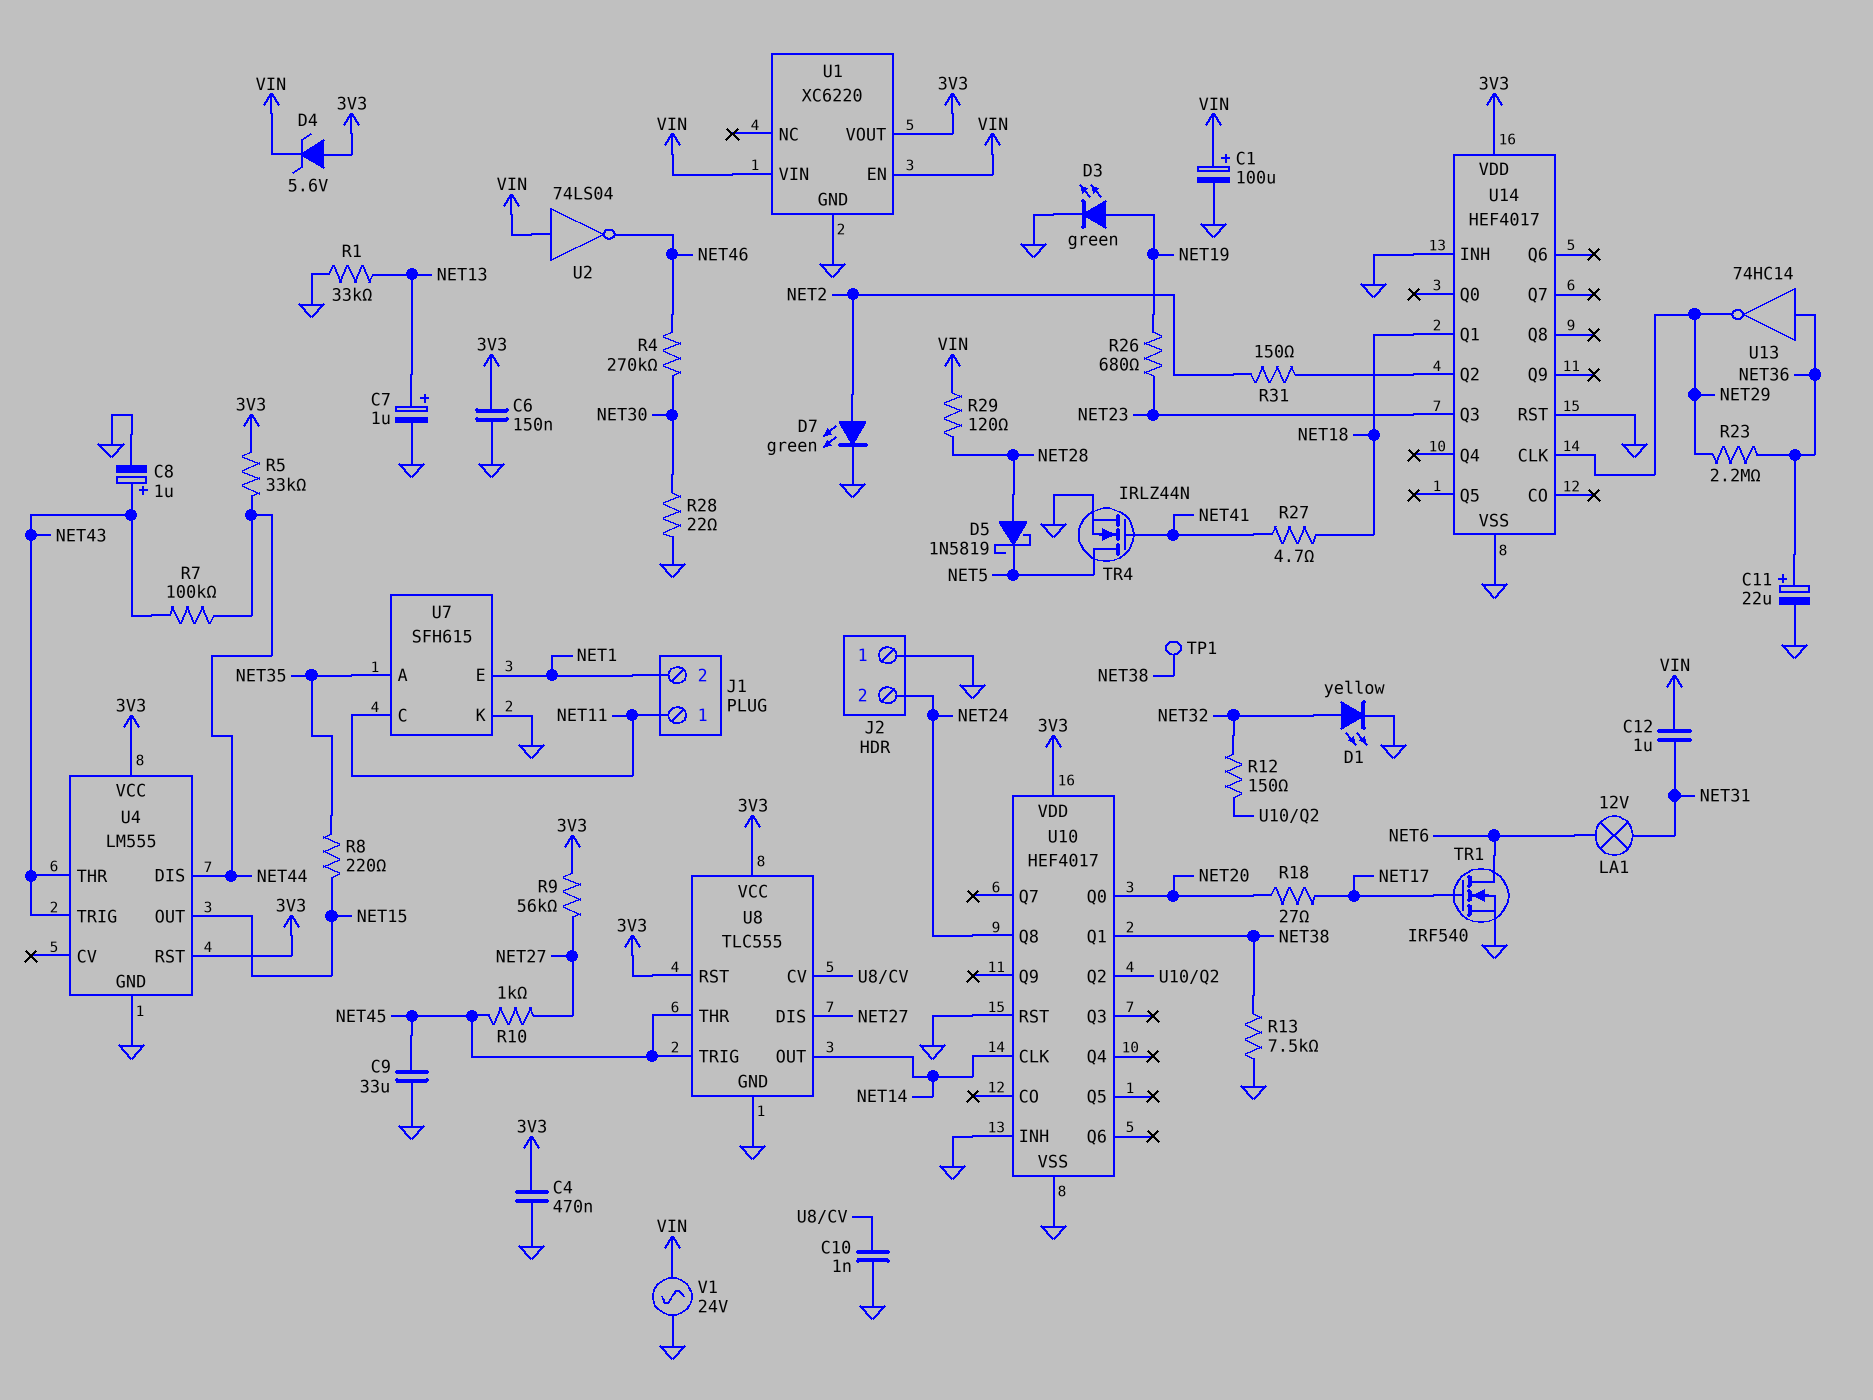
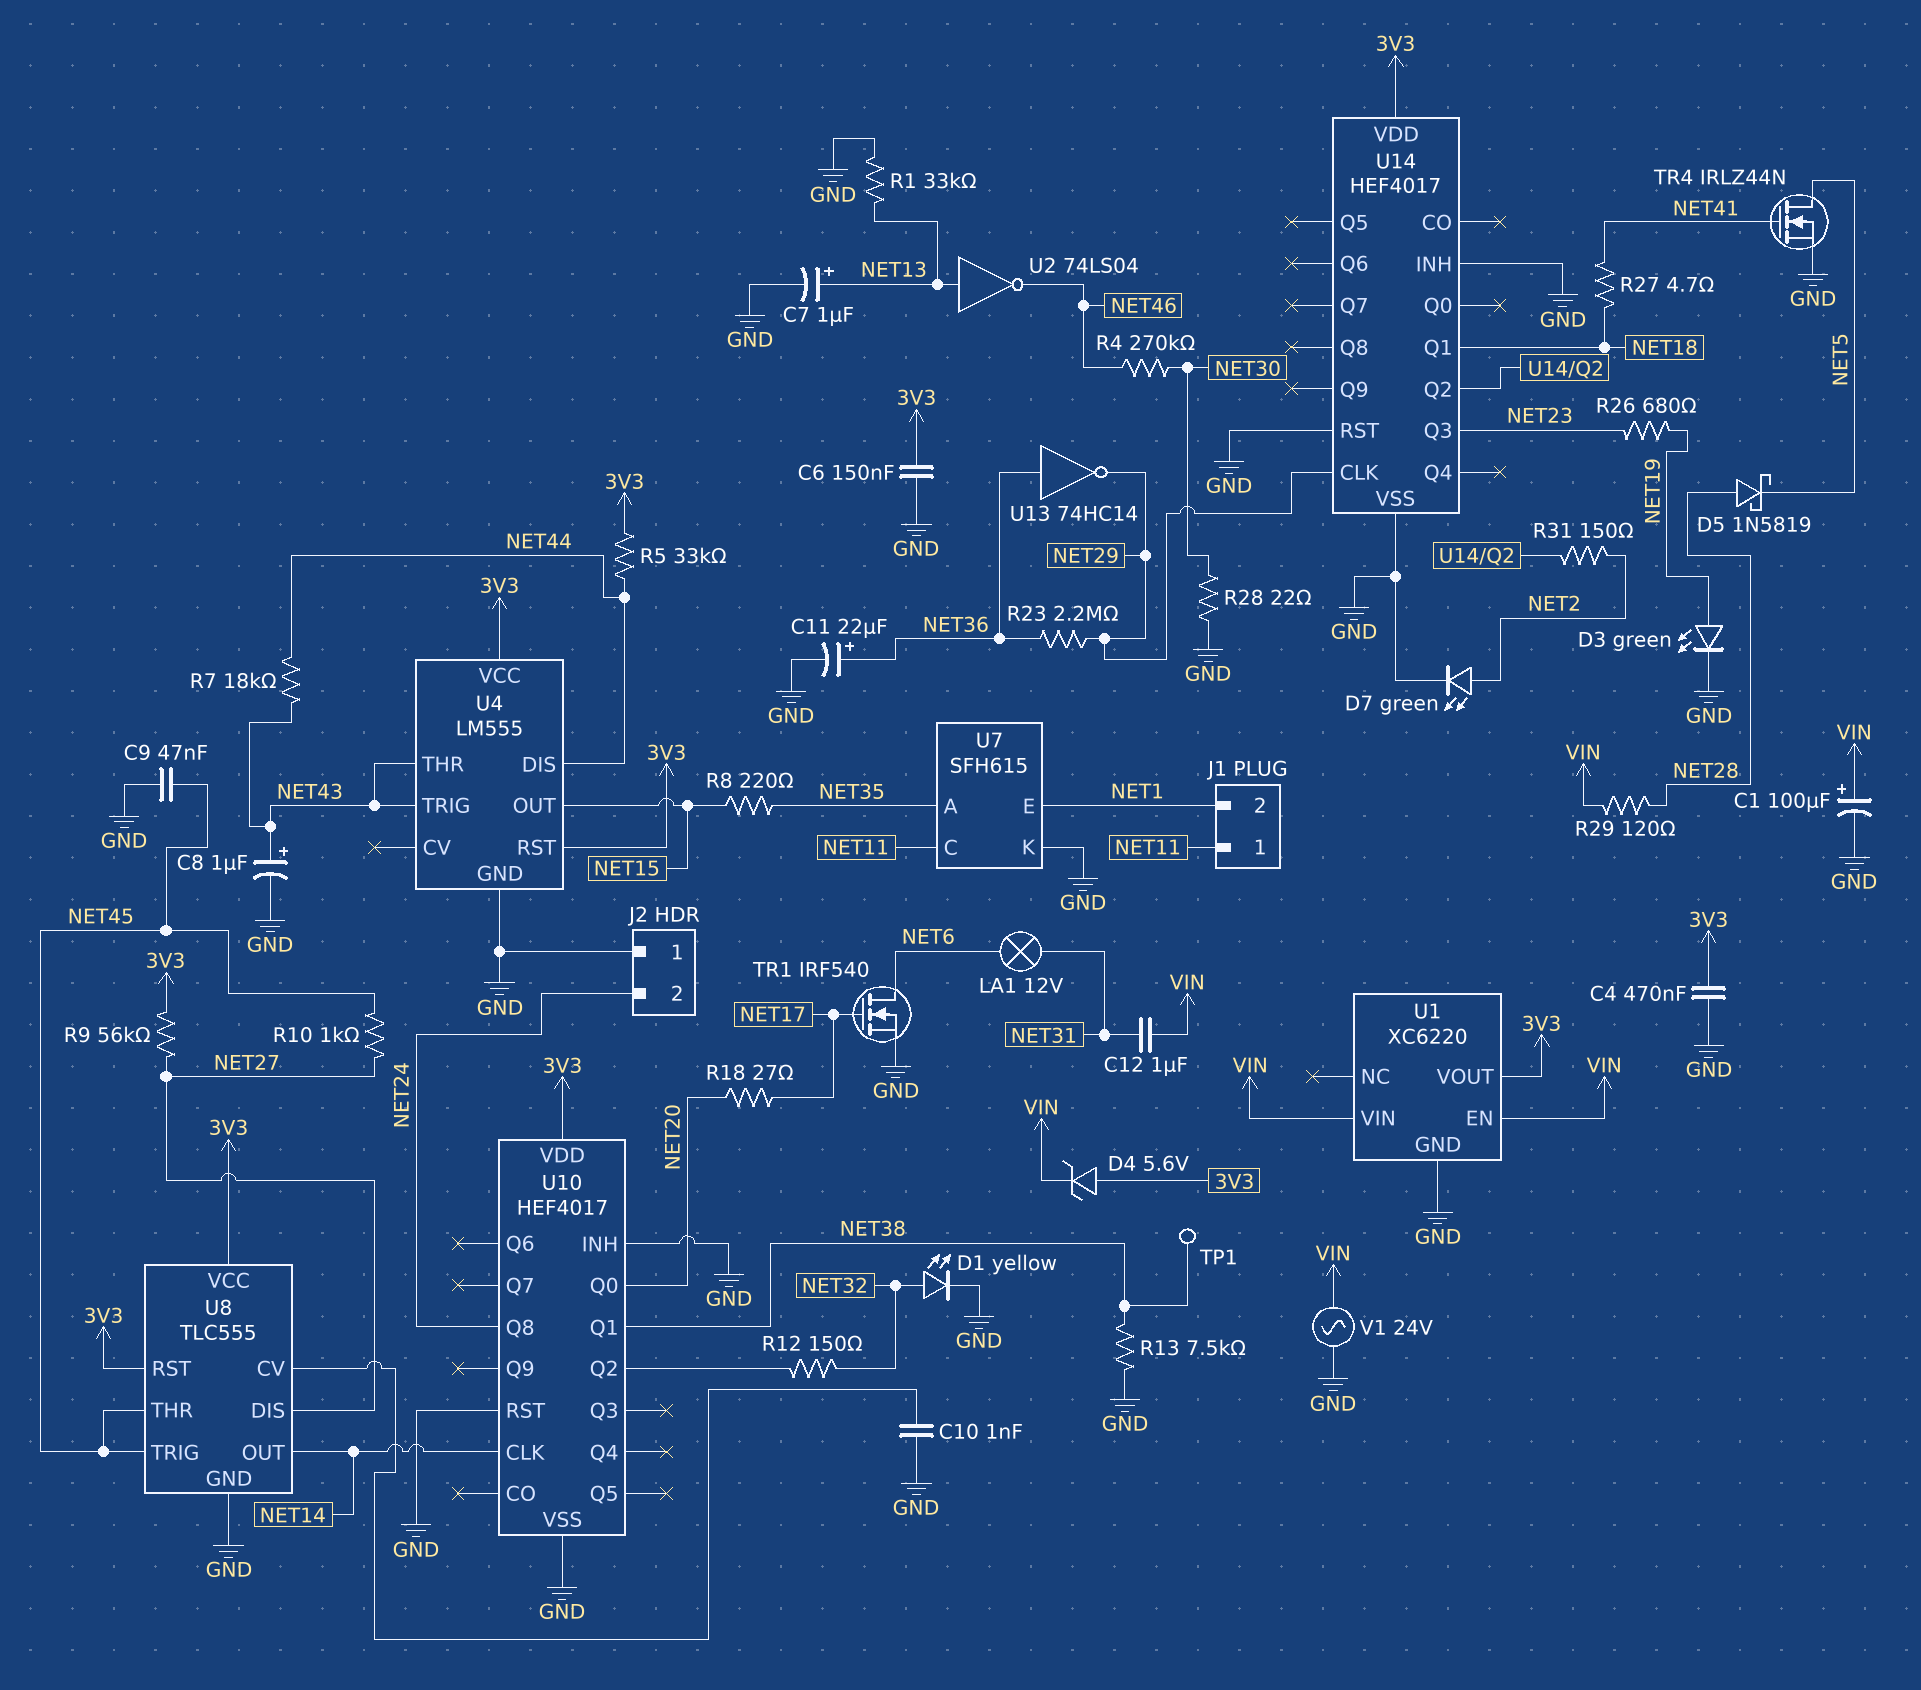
C9: 33uF (GND, NET45) -> 47nF (GND, NET45)
R7: 100k (NET43, NET44) -> 18k (NET43, NET44)
U2: NOT 74LS04 (in VIN, out NET46) -> NOT 74LS04 (in NET13, out NET46)

